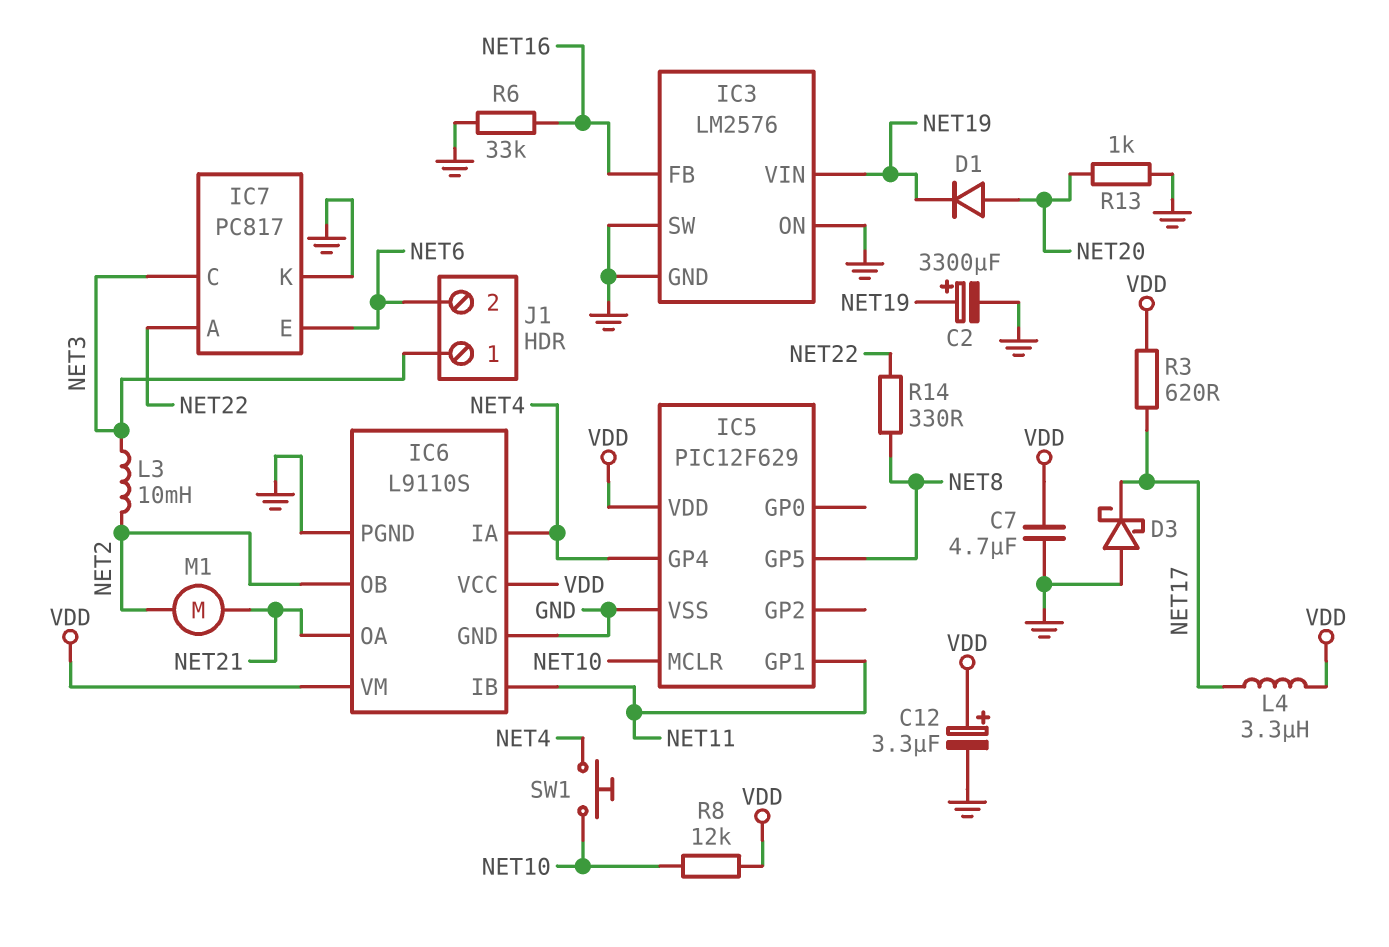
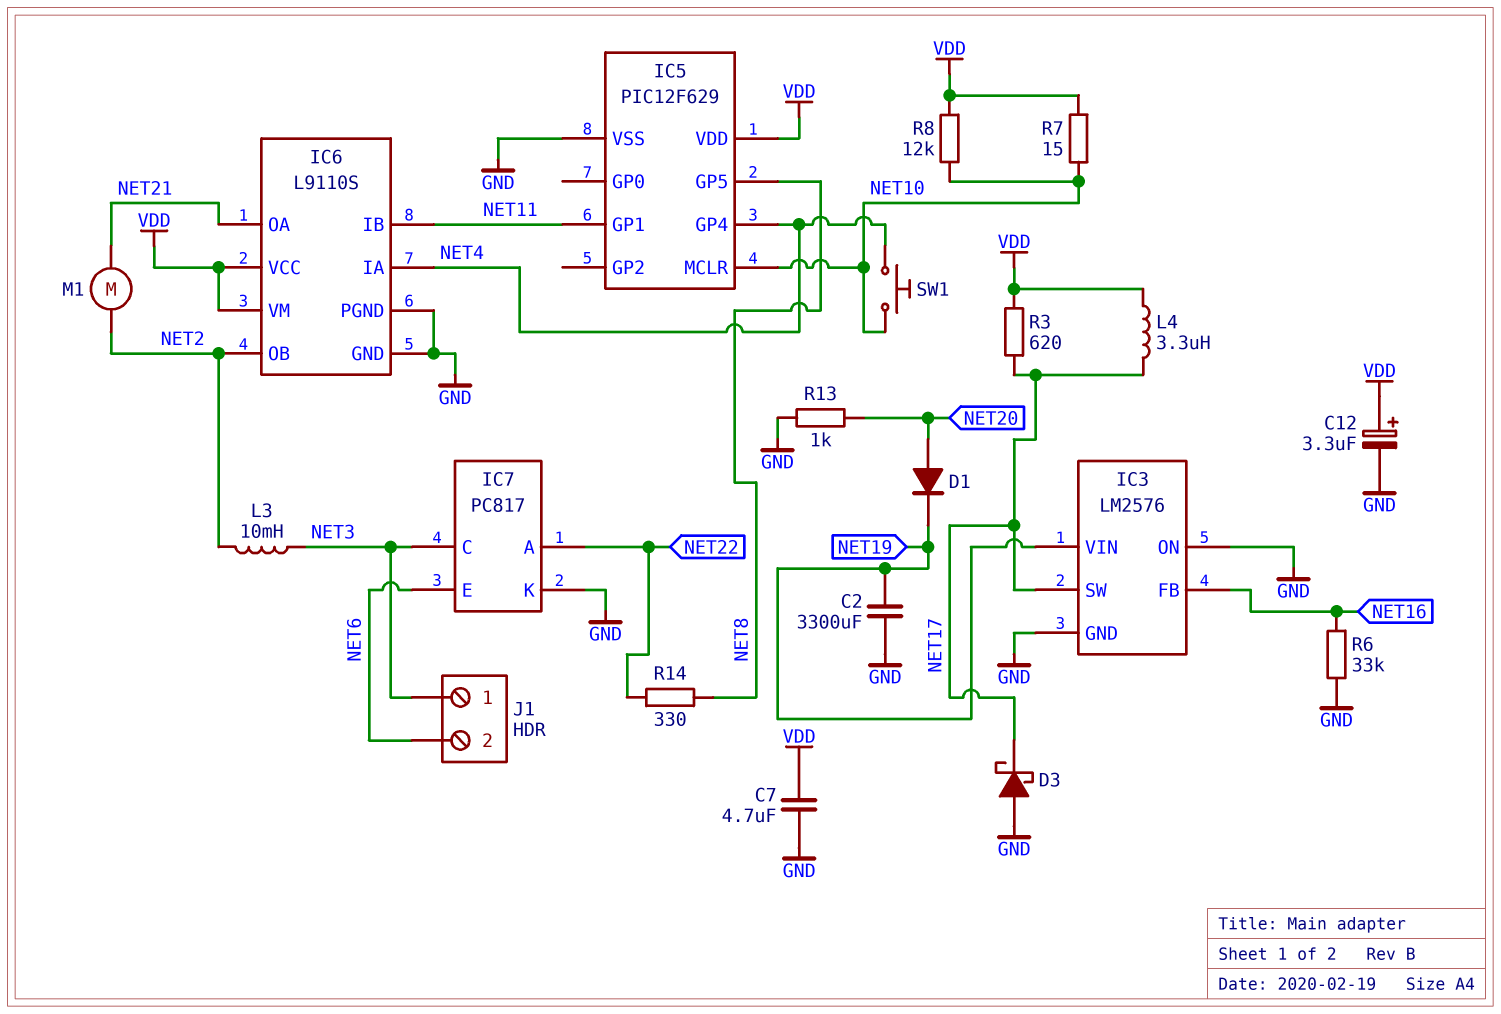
C2: 3300uF (plus NET19, minus GND) -> 3300uF (GND, NET19)
IC3 pin SW: GND -> NET17
R7: none -> 15 (NET10, VDD)

